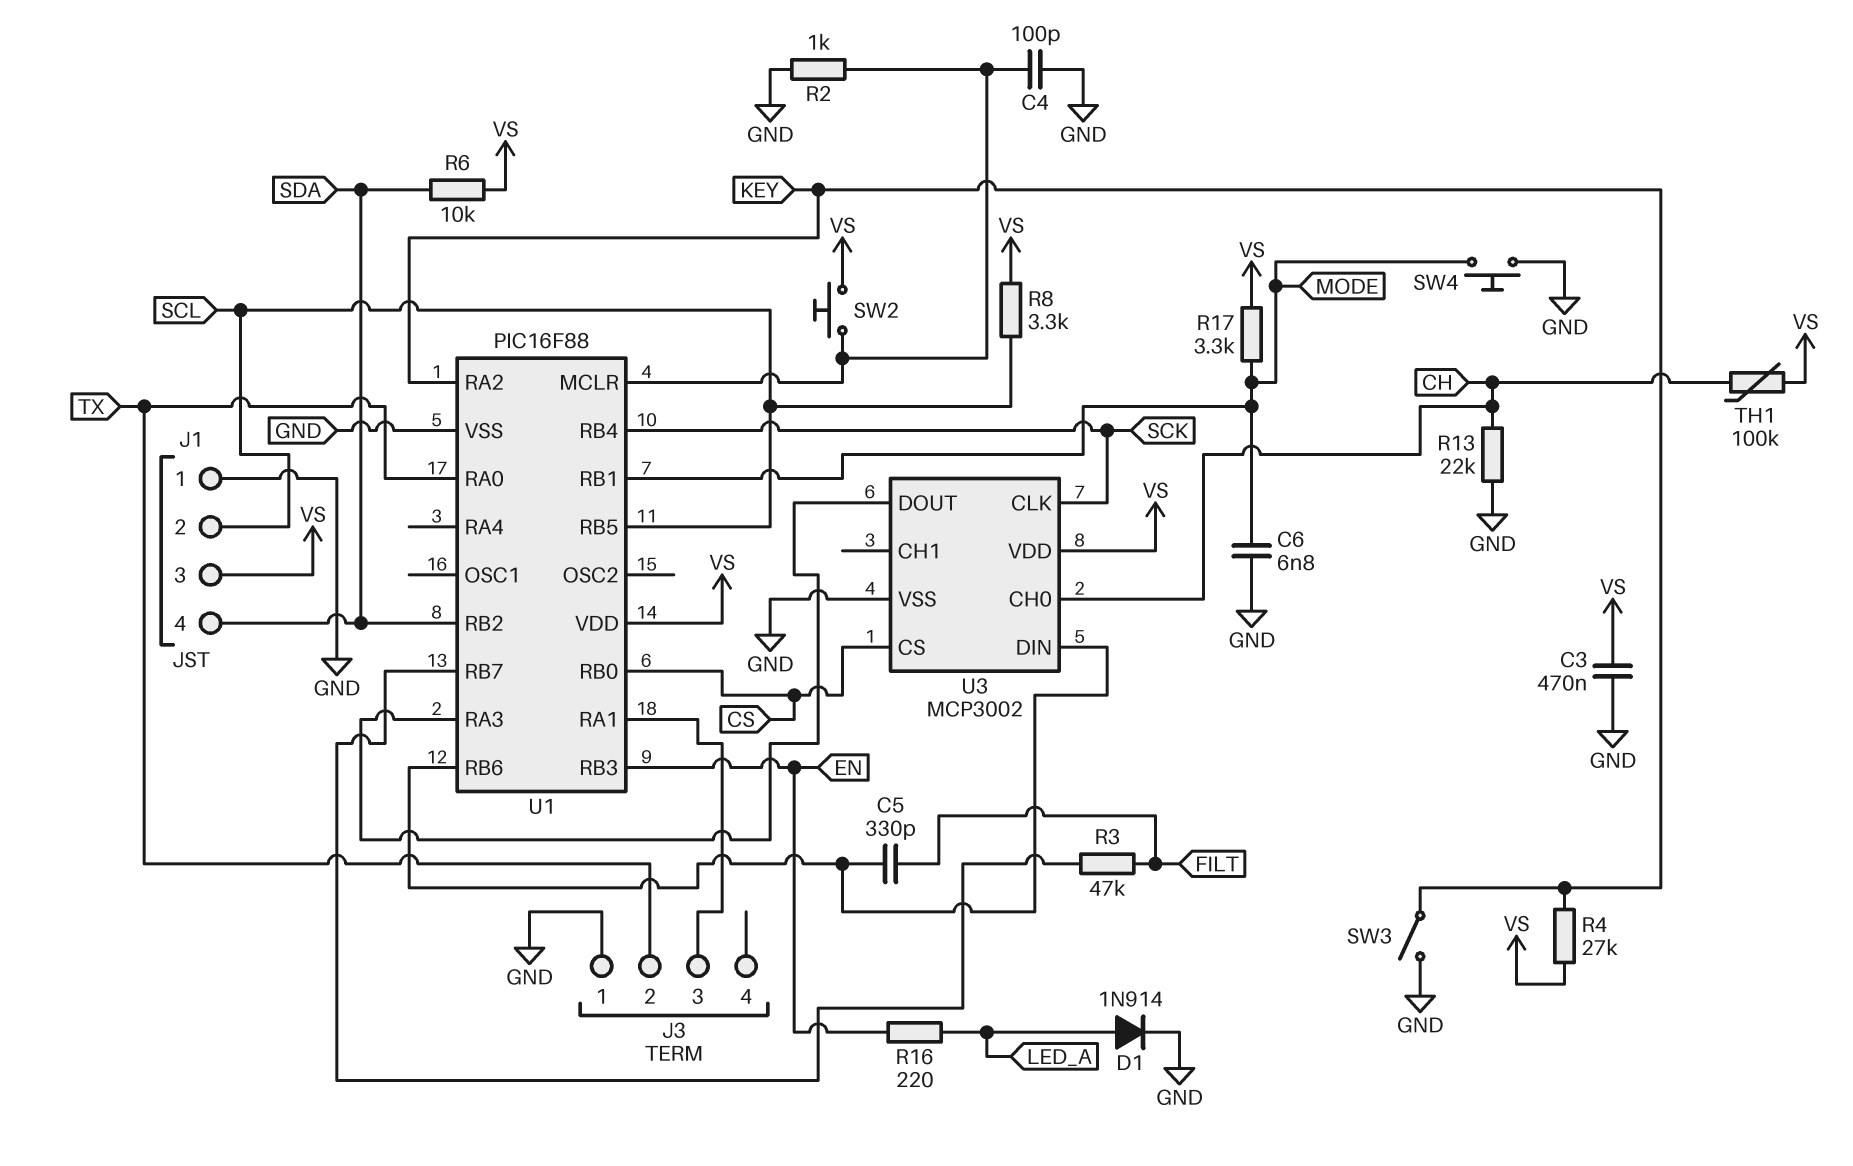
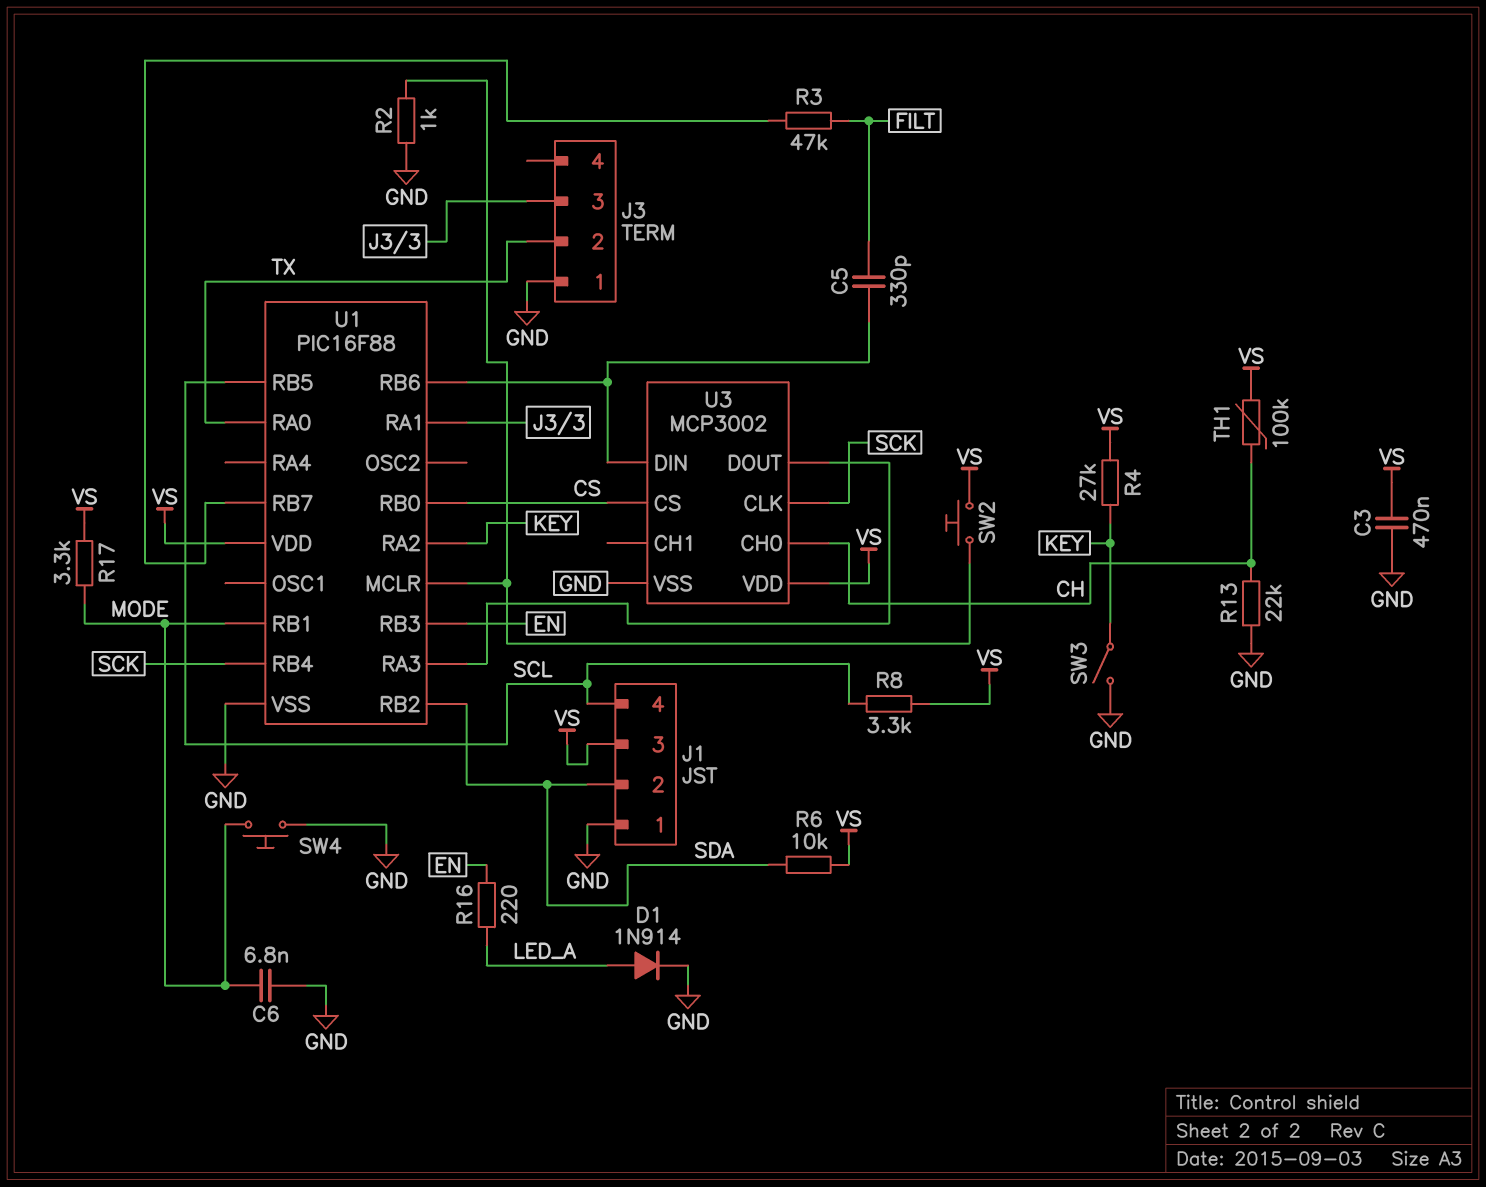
C4: 100pF (GND, U1/MCLR) -> none
J1 pin 2: SCL -> SDA
J1 pin 4: SDA -> SCL

